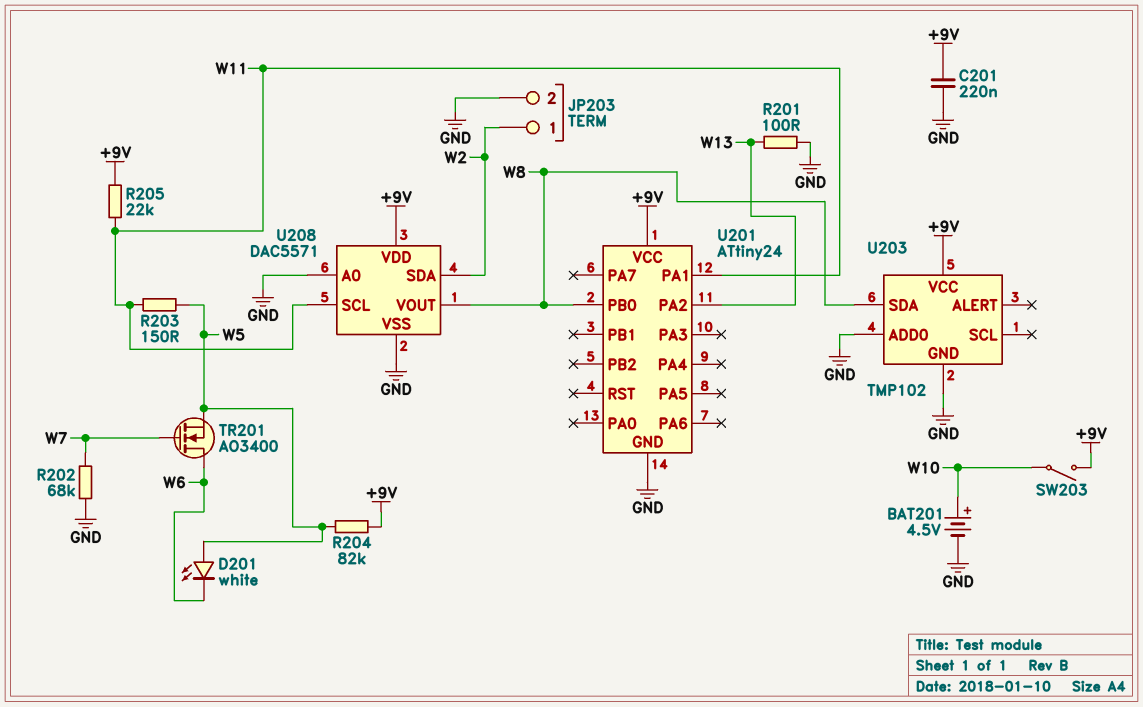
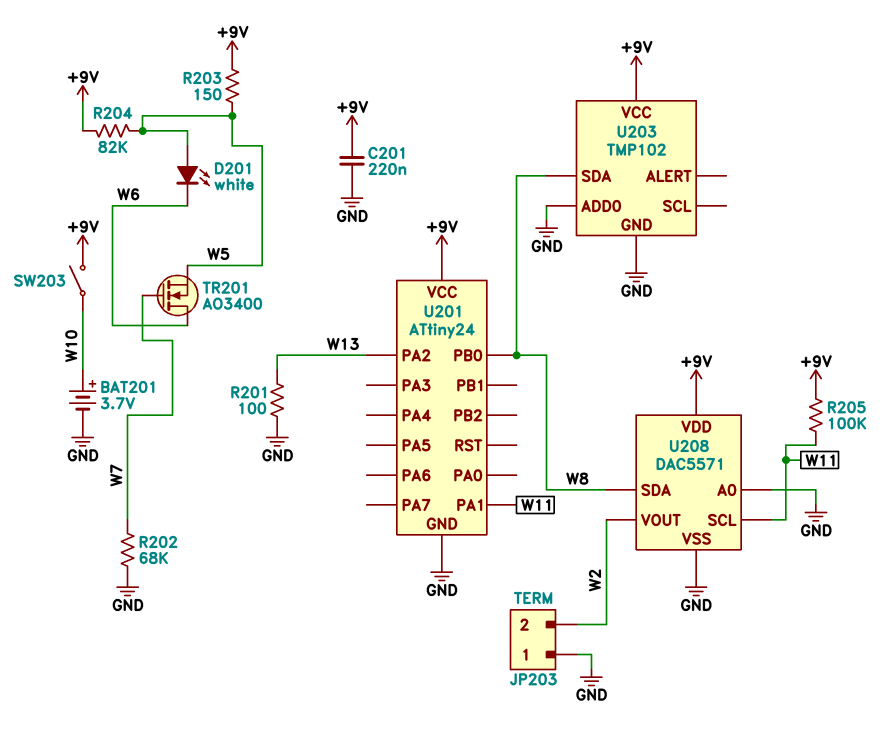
BAT201: 4.5V (plus W10, minus GND) -> 3.7V (plus W10, minus GND)
JP203 pin 1: W2 -> GND
JP203 pin 2: GND -> W2
R203: 150 (W5, W11) -> 150 (+9V, W5)
R205: 22k (+9V, W11) -> 100k (+9V, W11)
U208 pin SDA: W2 -> W8
U208 pin VOUT: W8 -> W2

